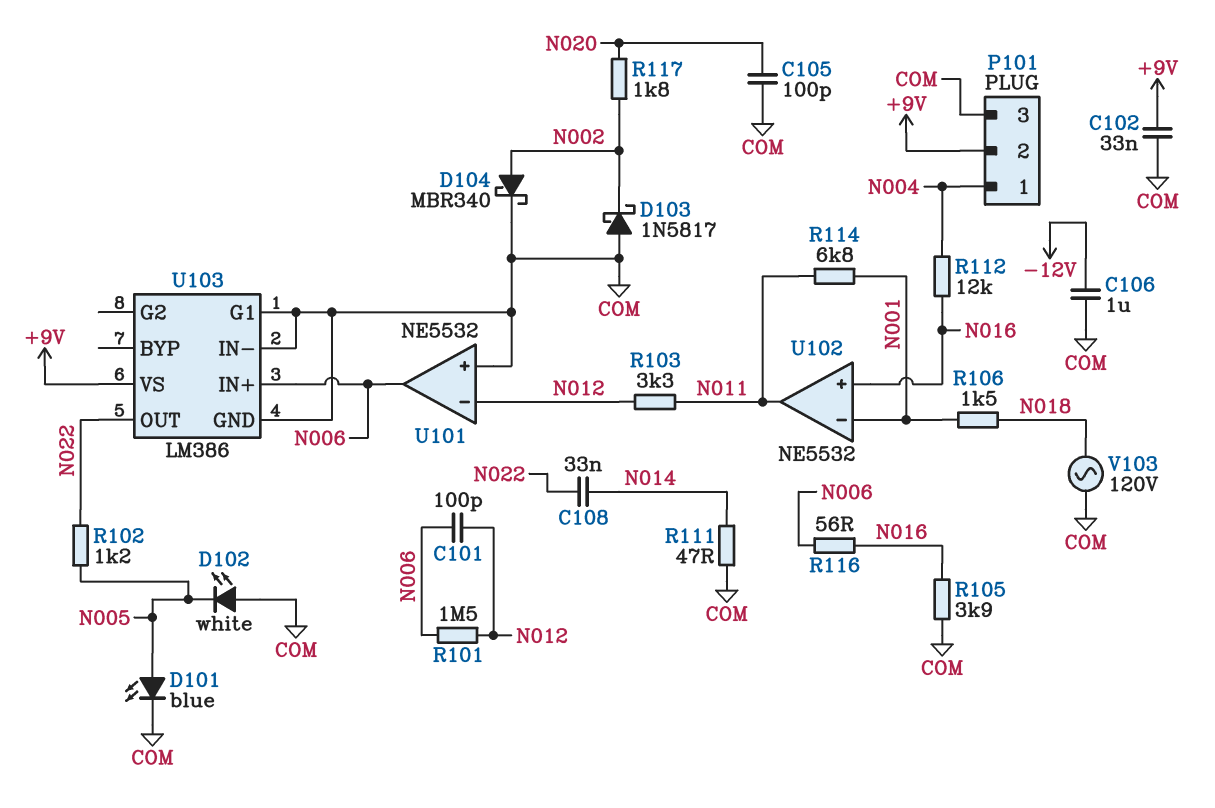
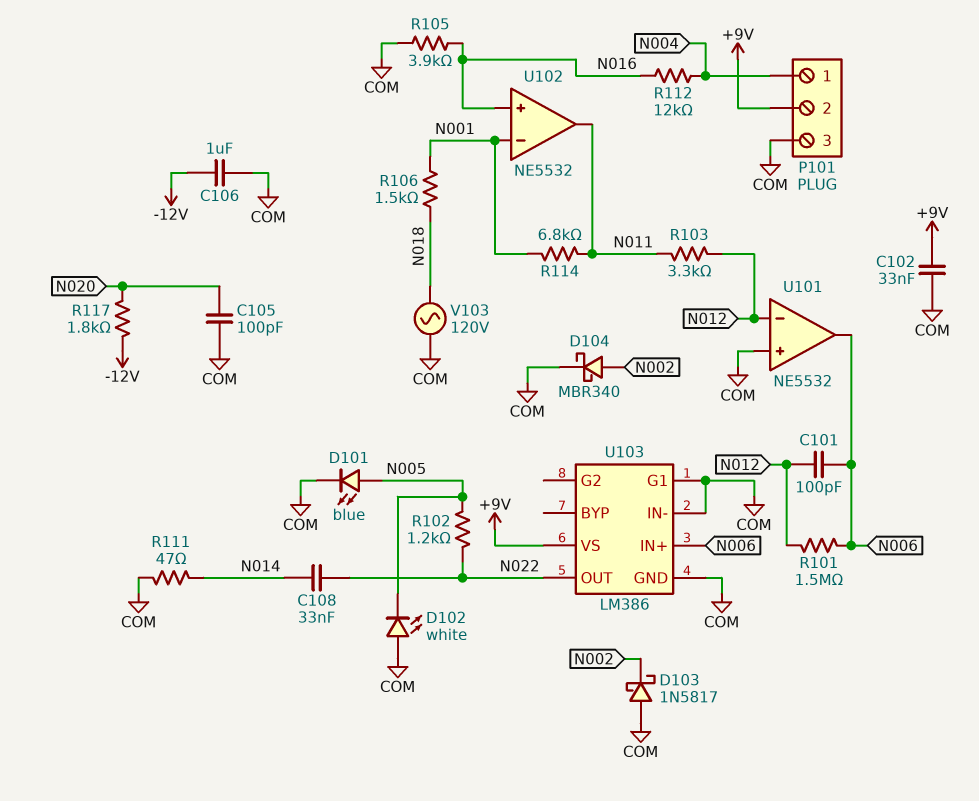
R116: 56 (N006, N016) -> none
R117: 1.8k (N002, N020) -> 1.8k (-12V, N020)

